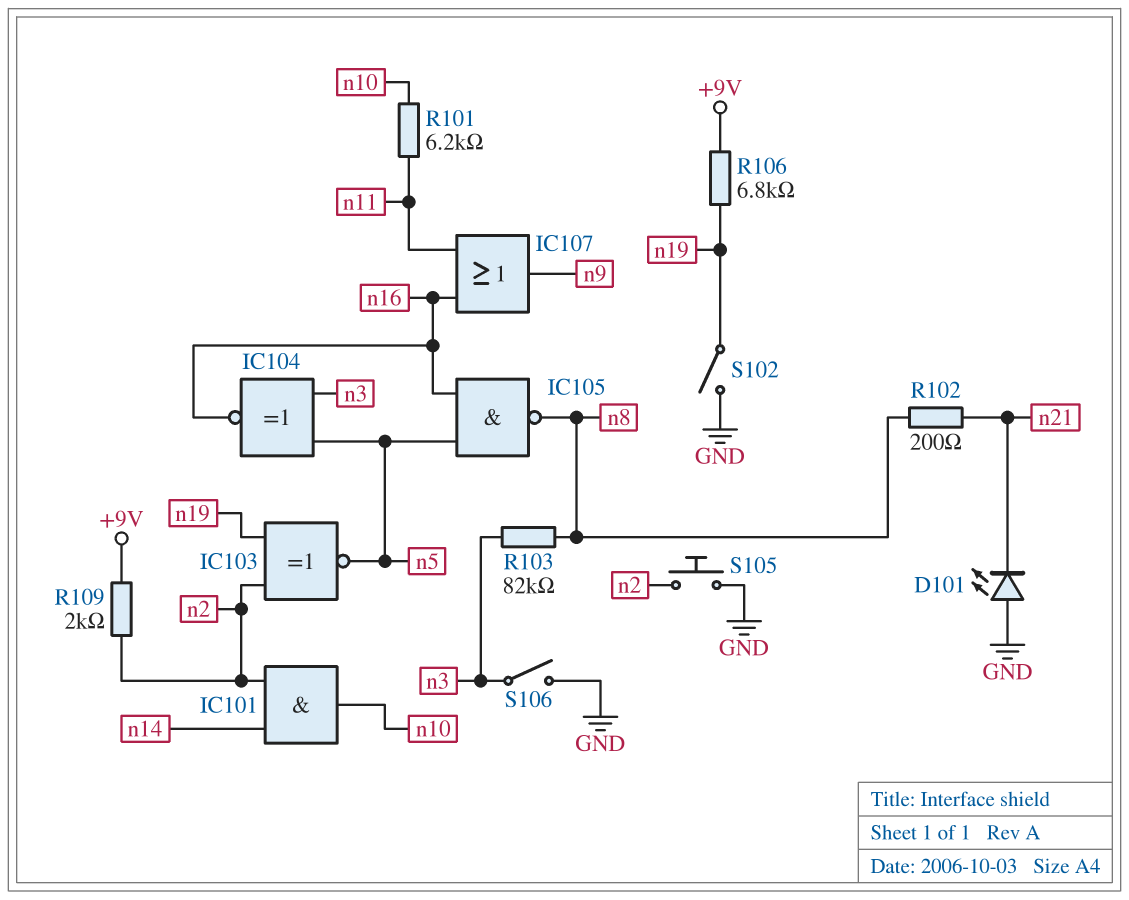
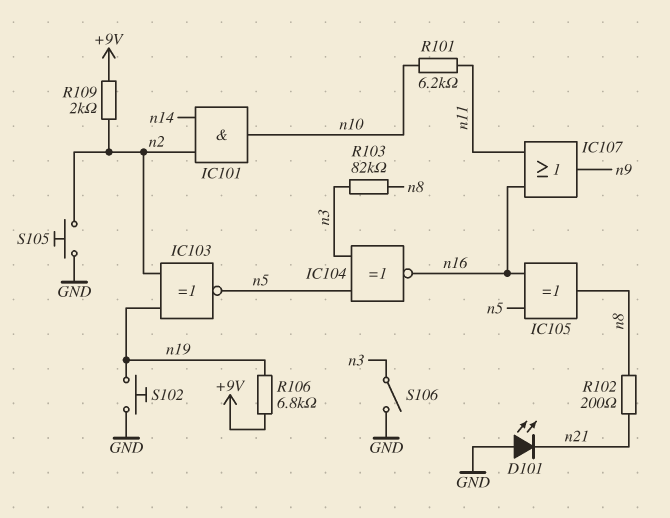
IC105: NAND (in n5, in n16, out n8) -> XOR (in n5, in n16, out n8)
S102: switch (GND, n19) -> button (GND, n19)

